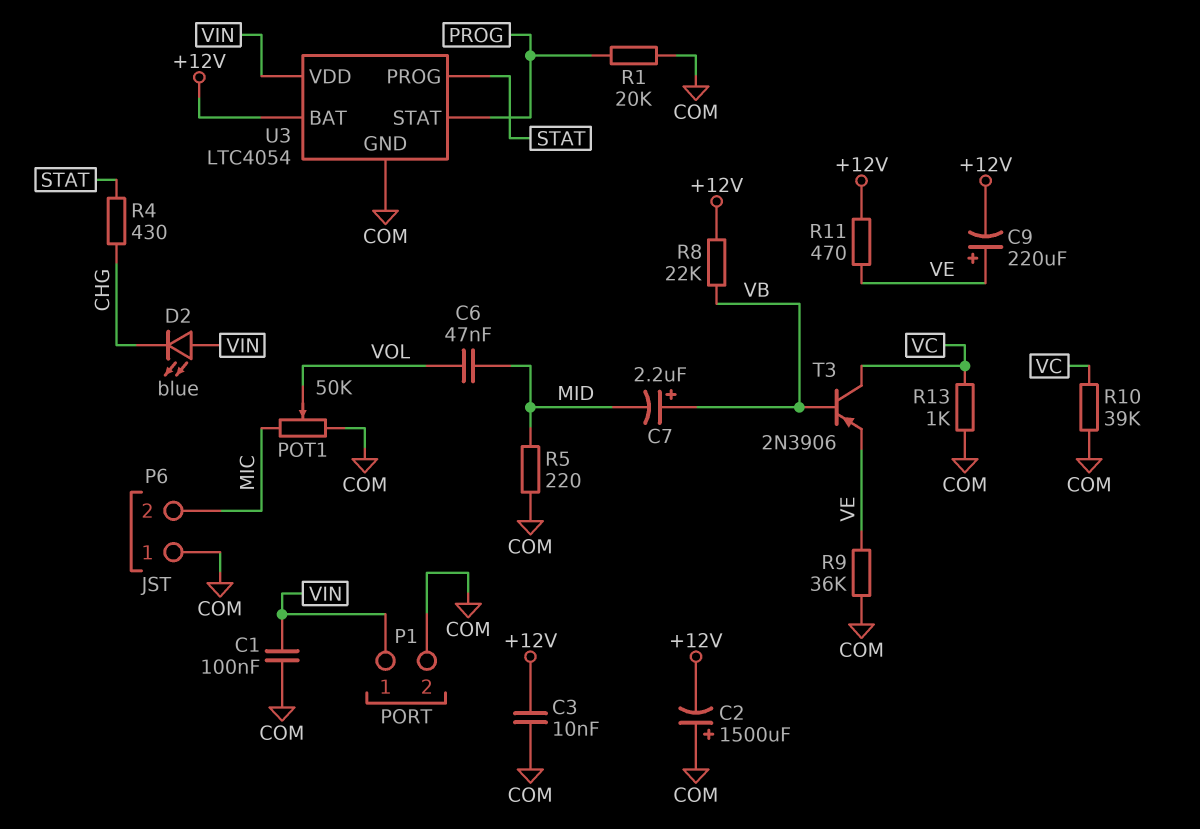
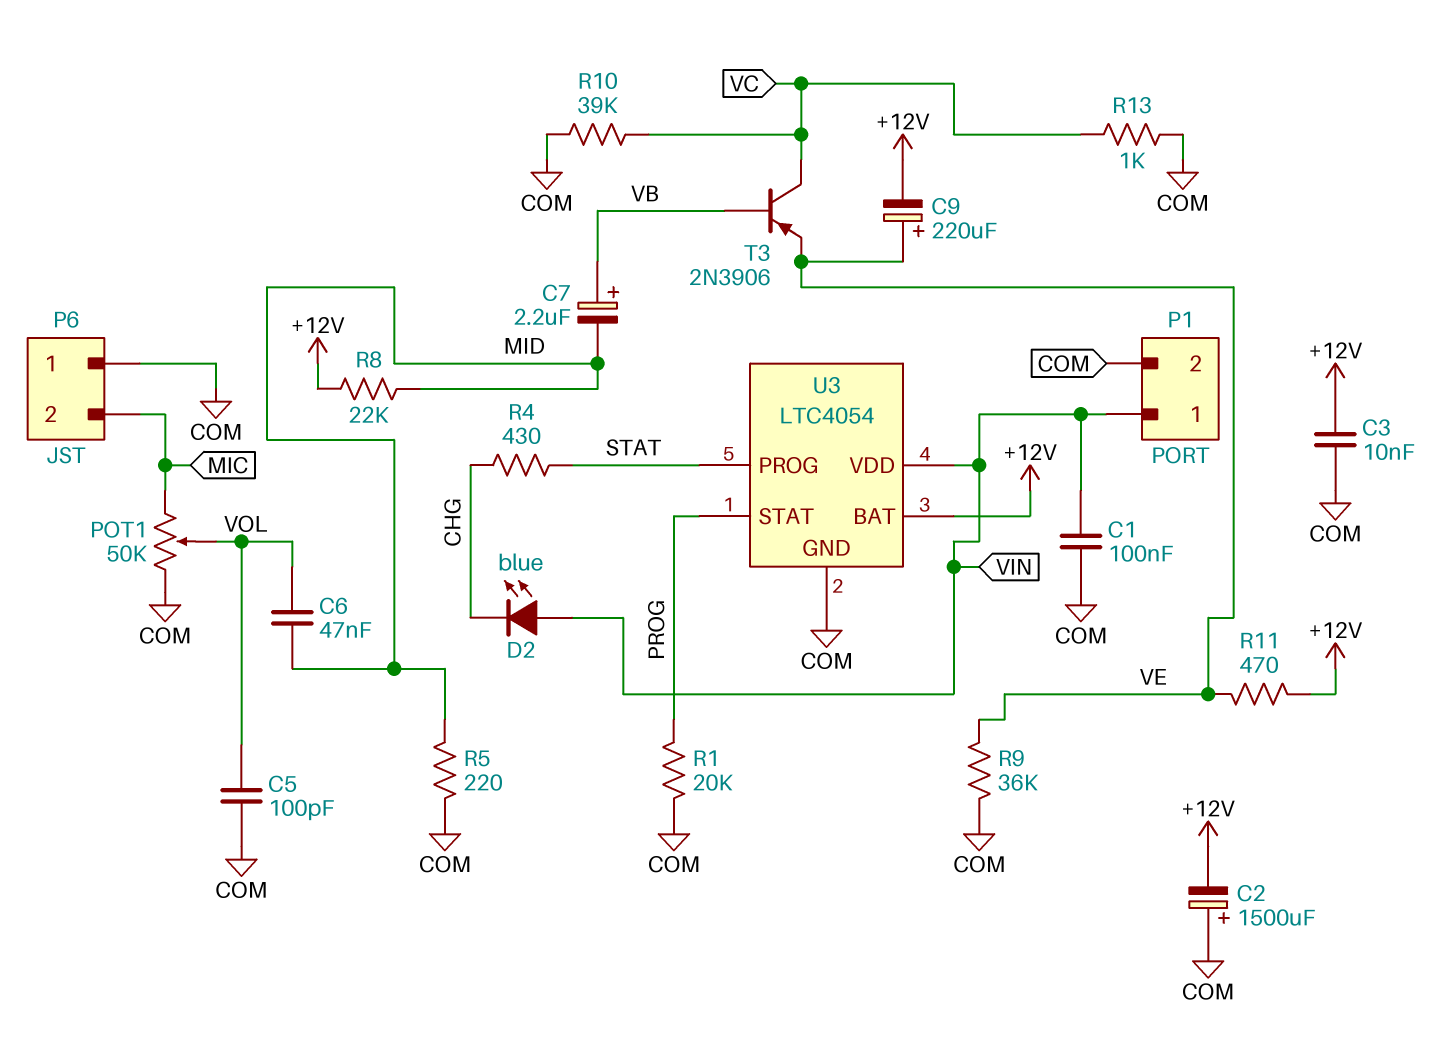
C5: none -> 100pF (COM, VOL)
R8: 22k (+12V, VB) -> 22k (+12V, MID)

